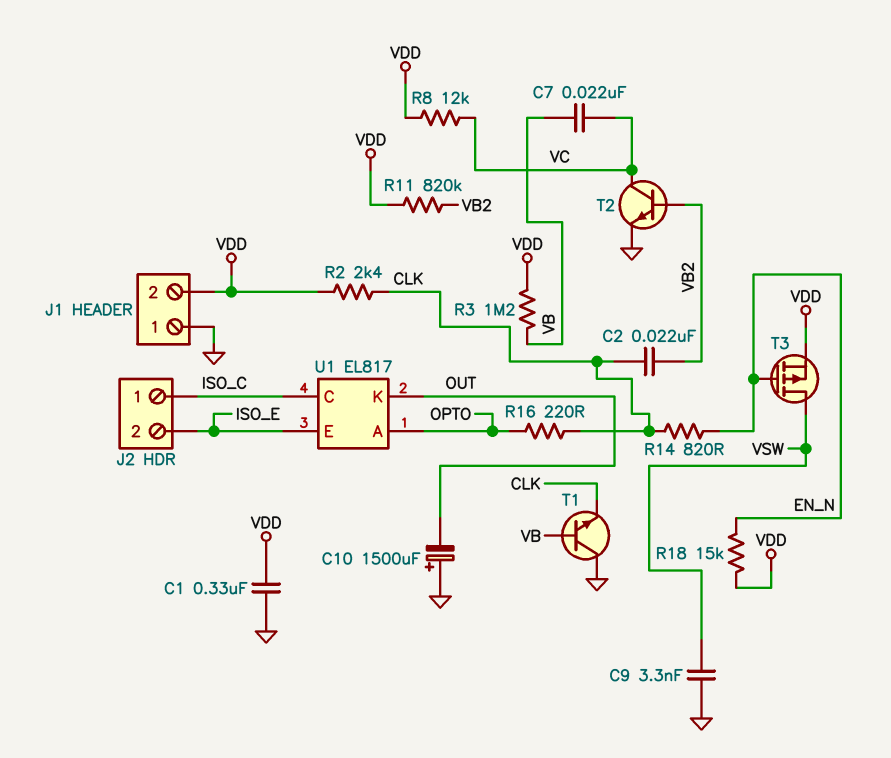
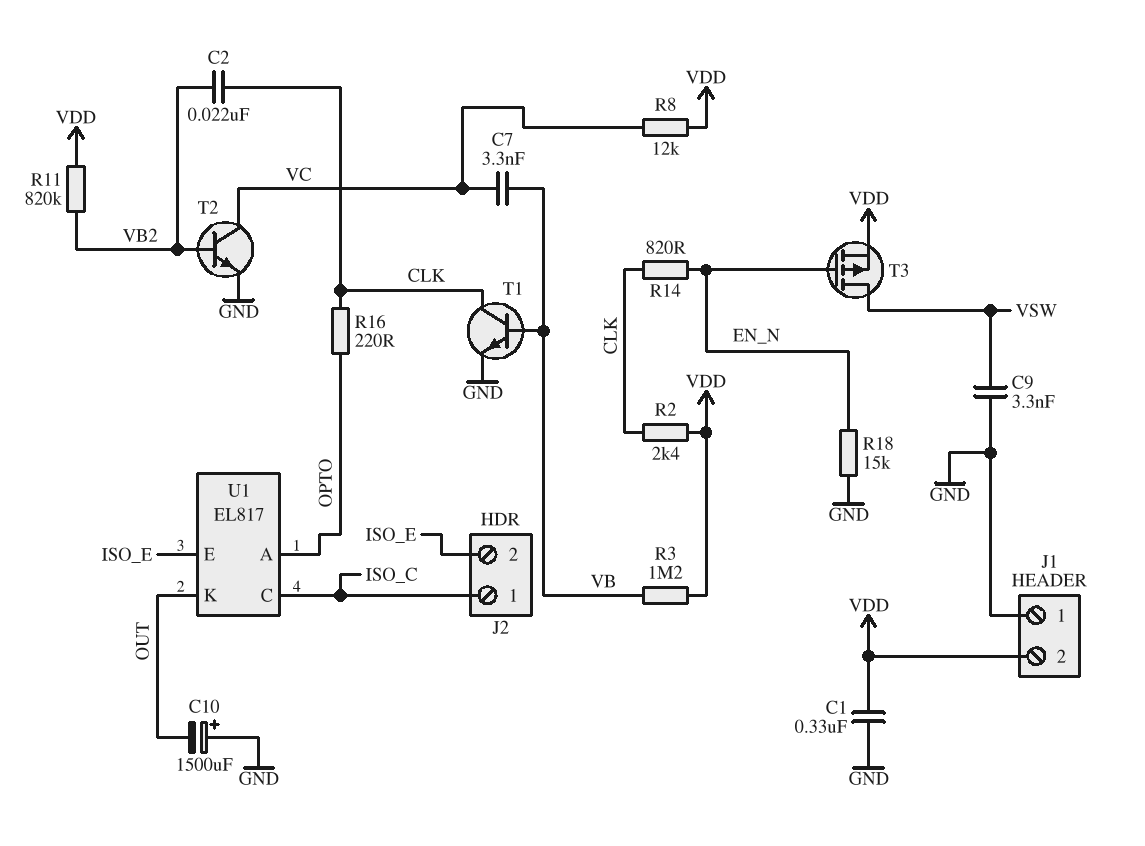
C7: 22nF (VB, VC) -> 3.3nF (VB, VC)
R18: 15k (EN_N, VDD) -> 15k (EN_N, GND)
T1: NPN (B VB, C GND, E CLK) -> NPN (B VB, C CLK, E GND)

